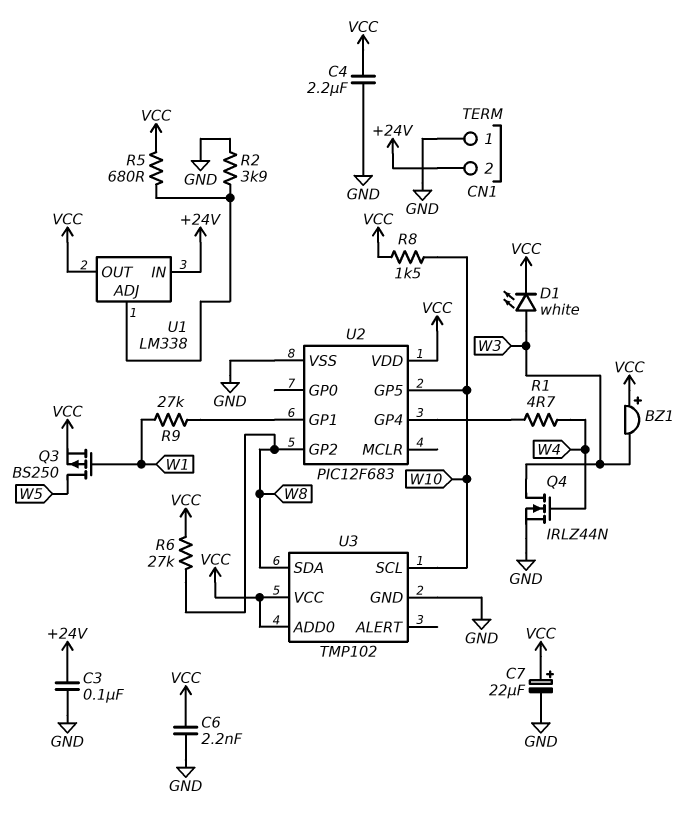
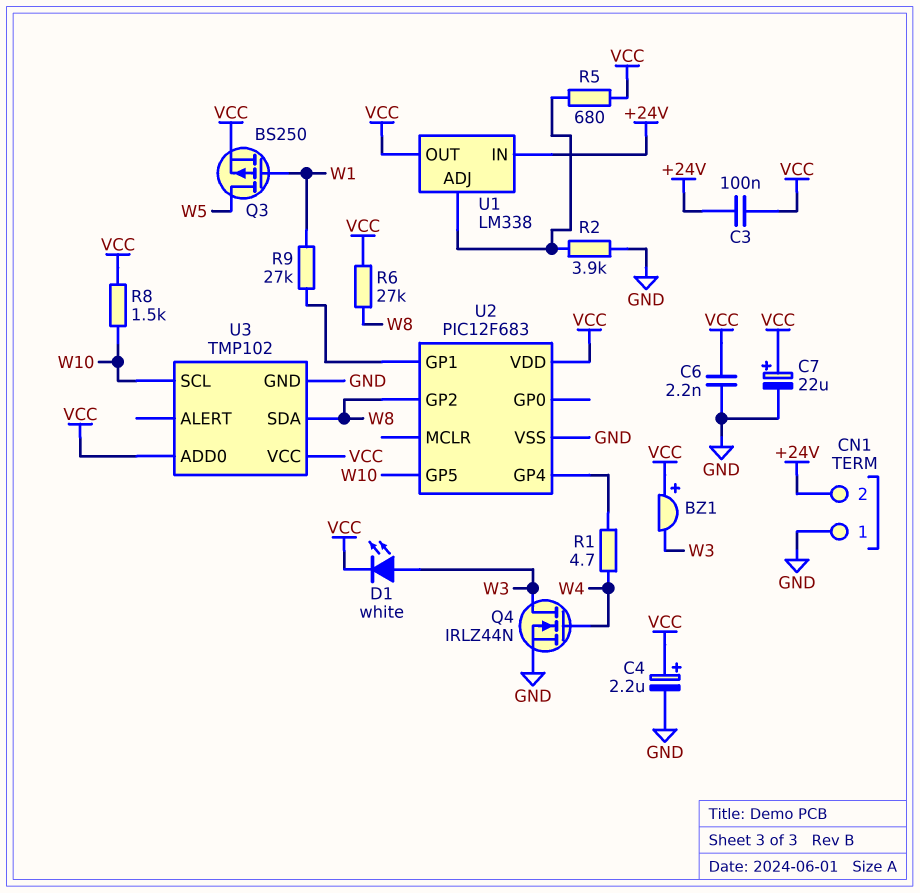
C3: 100nF (+24V, GND) -> 100nF (+24V, VCC)
C4: 2.2uF (GND, VCC) -> 2.2uF (plus VCC, minus GND)

